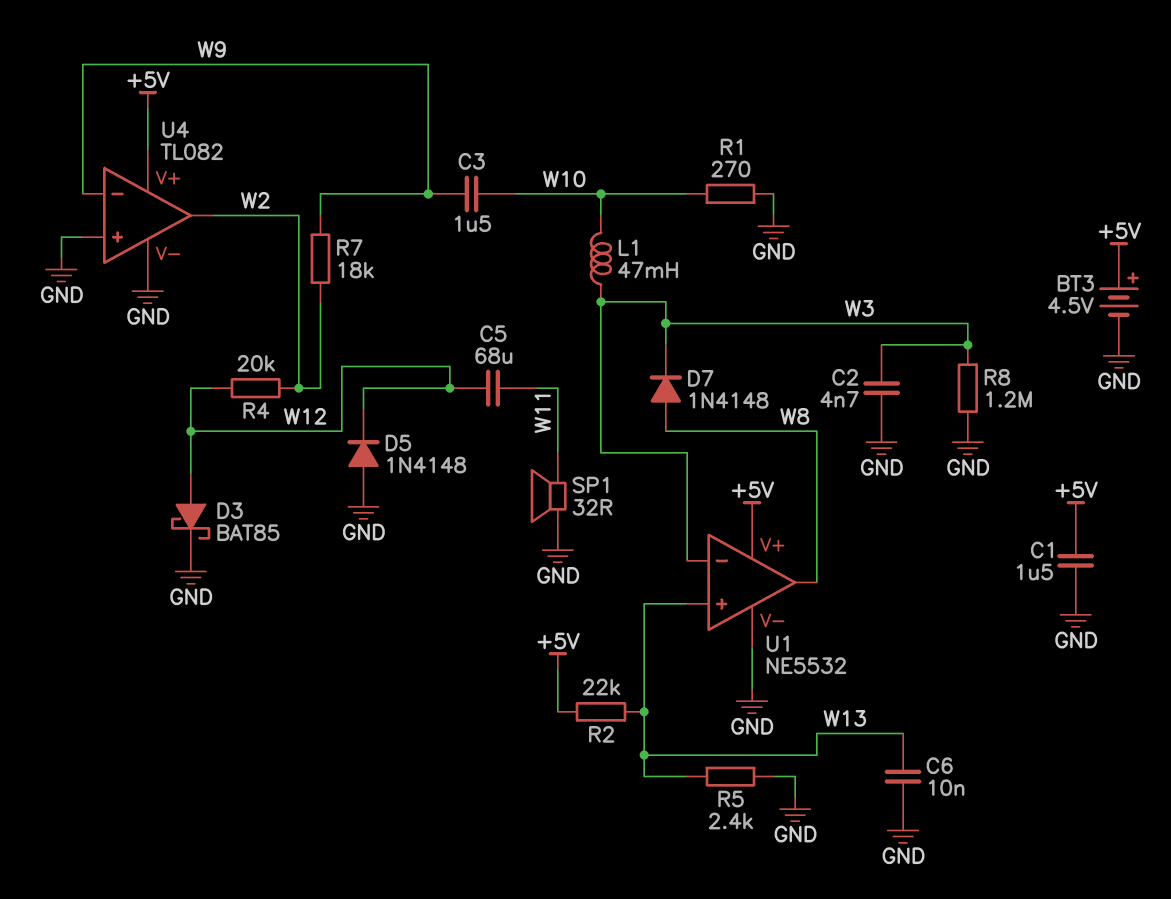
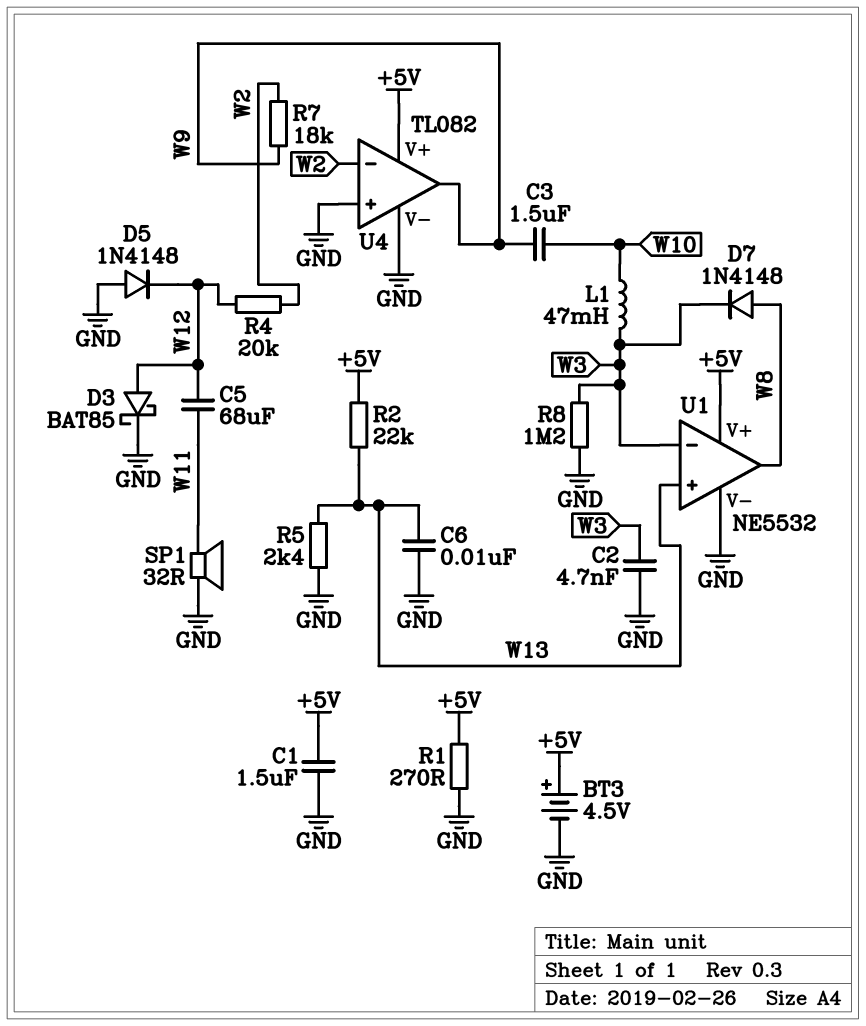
R1: 270 (GND, W10) -> 270 (+5V, GND)
U4 pin in-: W9 -> W2
U4 pin out: W2 -> W9

